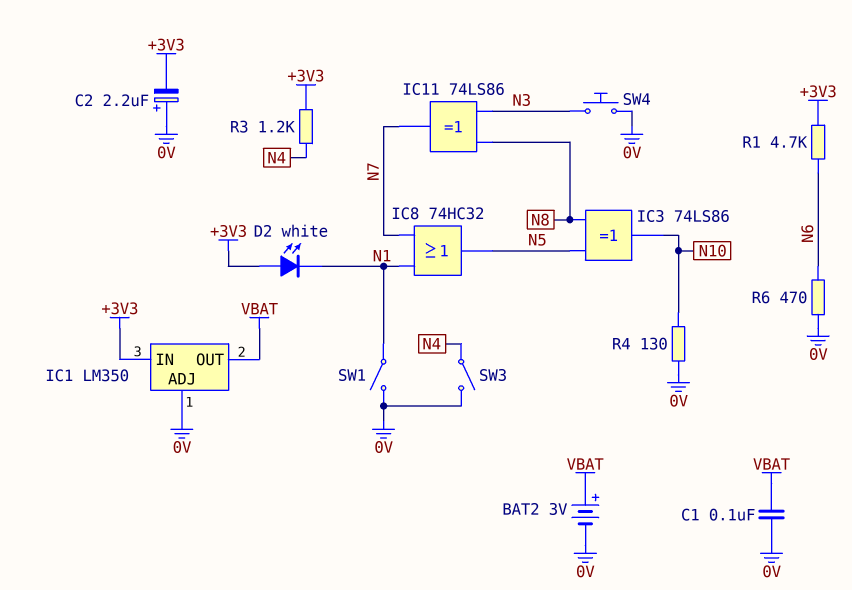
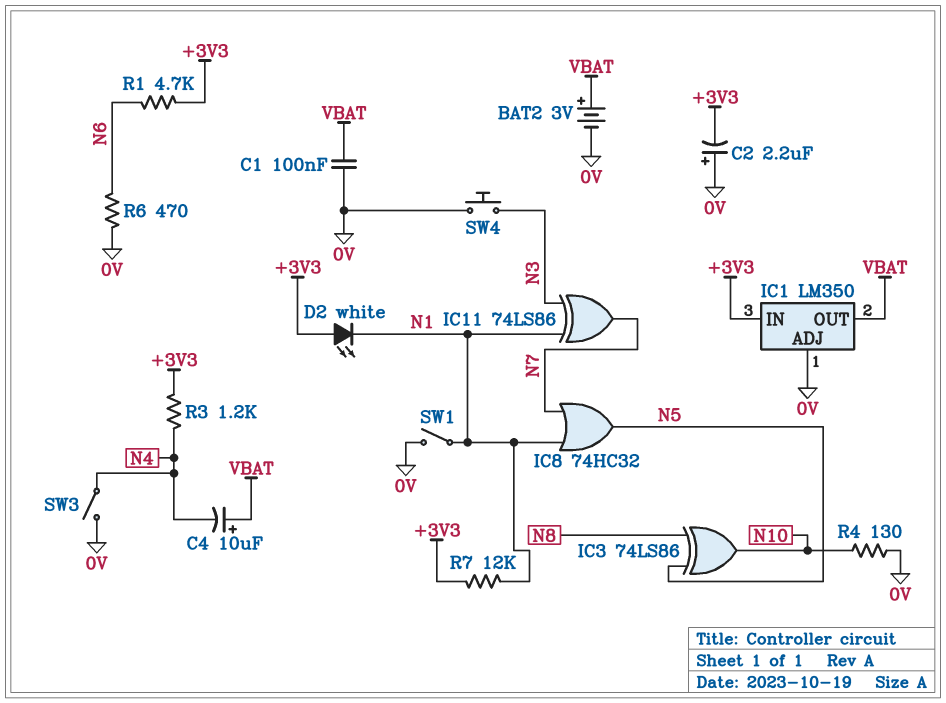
C4: none -> 10uF (plus VBAT, minus N4)
IC11: XOR 74LS86 (in N3, in N8, out N7) -> XOR 74LS86 (in N1, in N3, out N7)
R7: none -> 12k (+3V3, N1)

